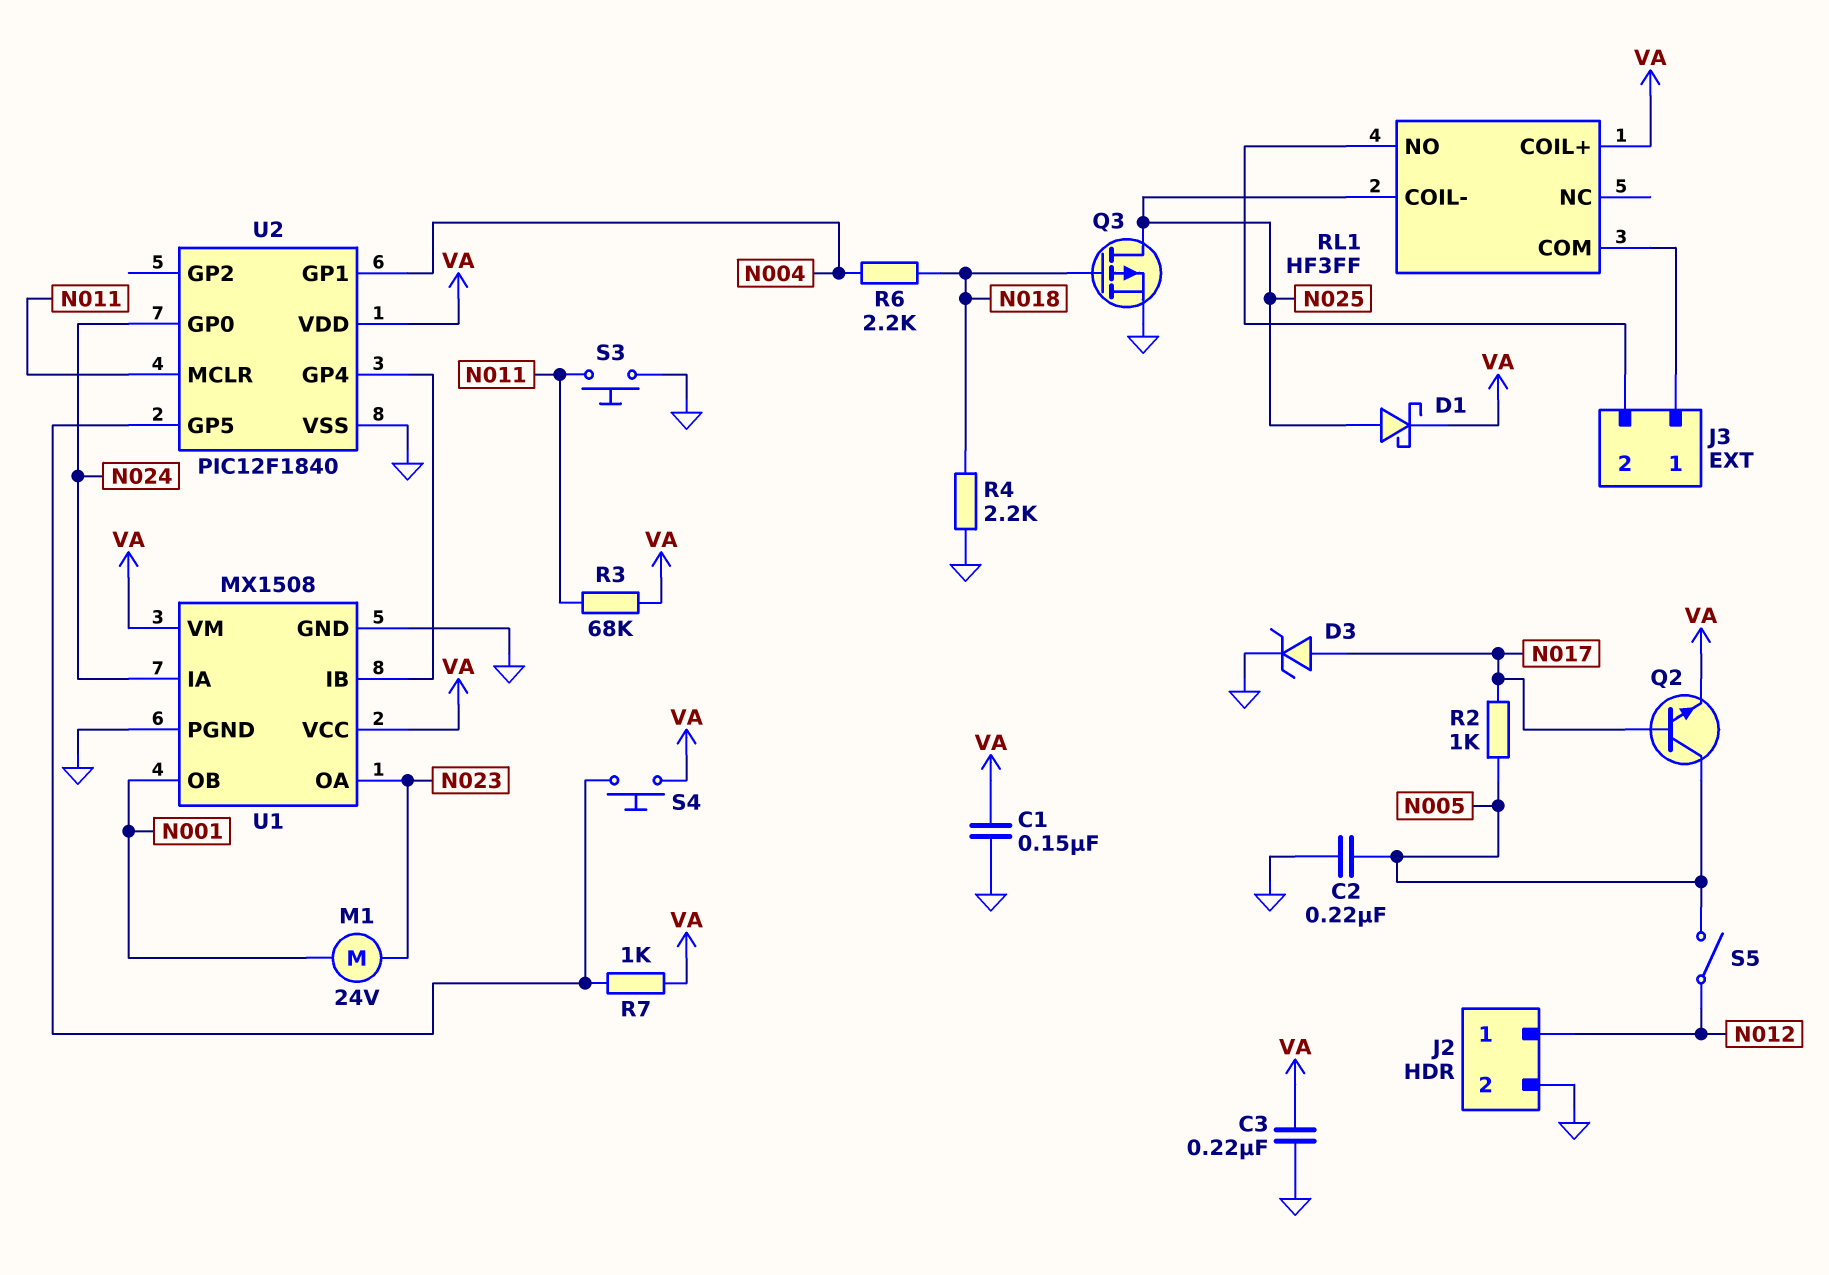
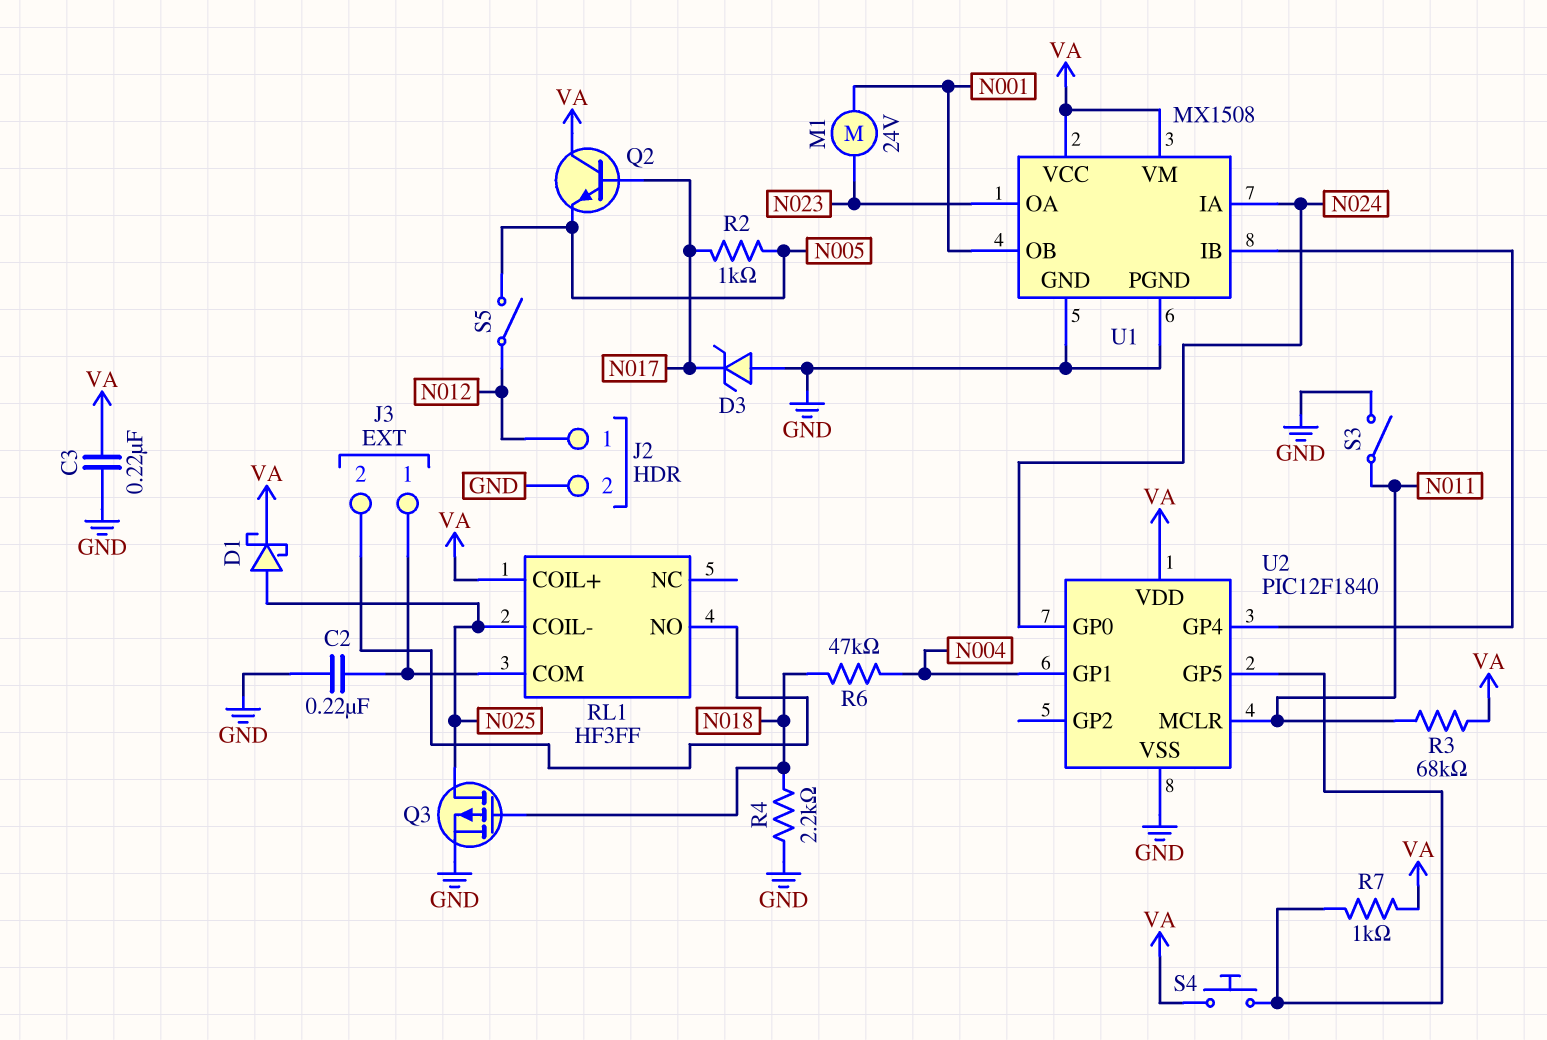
C1: 150nF (GND, VA) -> none
C2: 220nF (GND, N005) -> 220nF (GND, J3/1)
D3: zener (A N017, K GND) -> zener (A GND, K N017)
Q2: NPN (B N017, C N005, E VA) -> NPN (B N017, C VA, E N005)
R6: 2.2k (N004, N018) -> 47k (N004, N018)
S3: button (GND, N011) -> switch (GND, N011)

